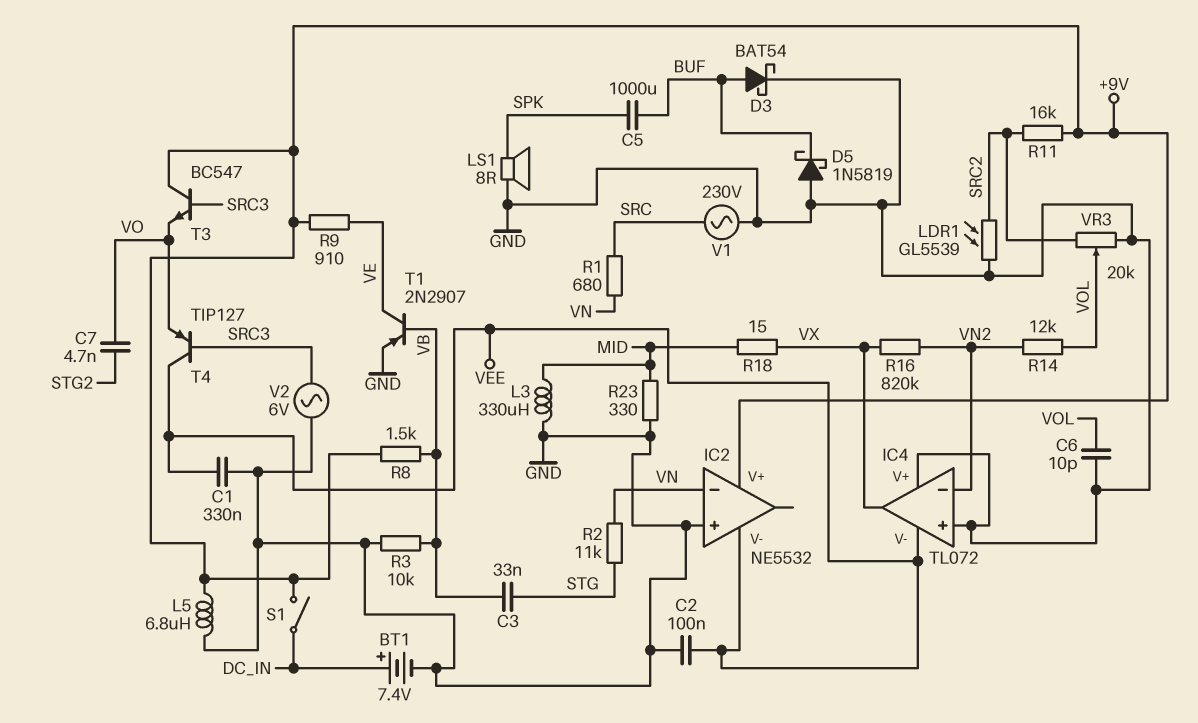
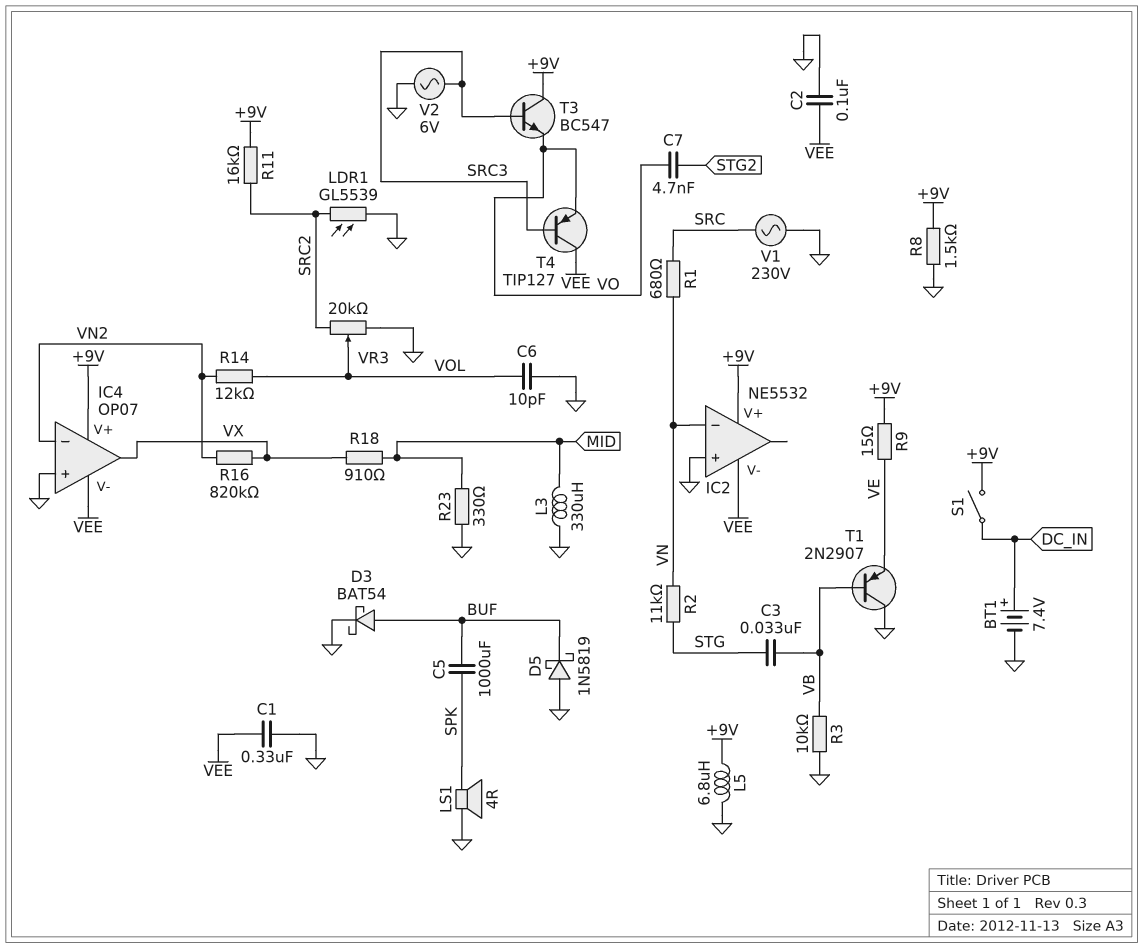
IC4: TL072 -> OP07
IC4 pin V+: GND -> +9V
LS1: speaker 8R (GND, SPK) -> speaker 4R (GND, SPK)
R8: 1.5k (+9V, VB) -> 1.5k (+9V, GND)
R9: 910 (+9V, VE) -> 15 (+9V, VE)
R18: 15 (MID, VX) -> 910 (MID, VX)
T1: PNP 2N2907 (B VB, C VE, E GND) -> PNP 2N2907 (B VB, C GND, E VE)

